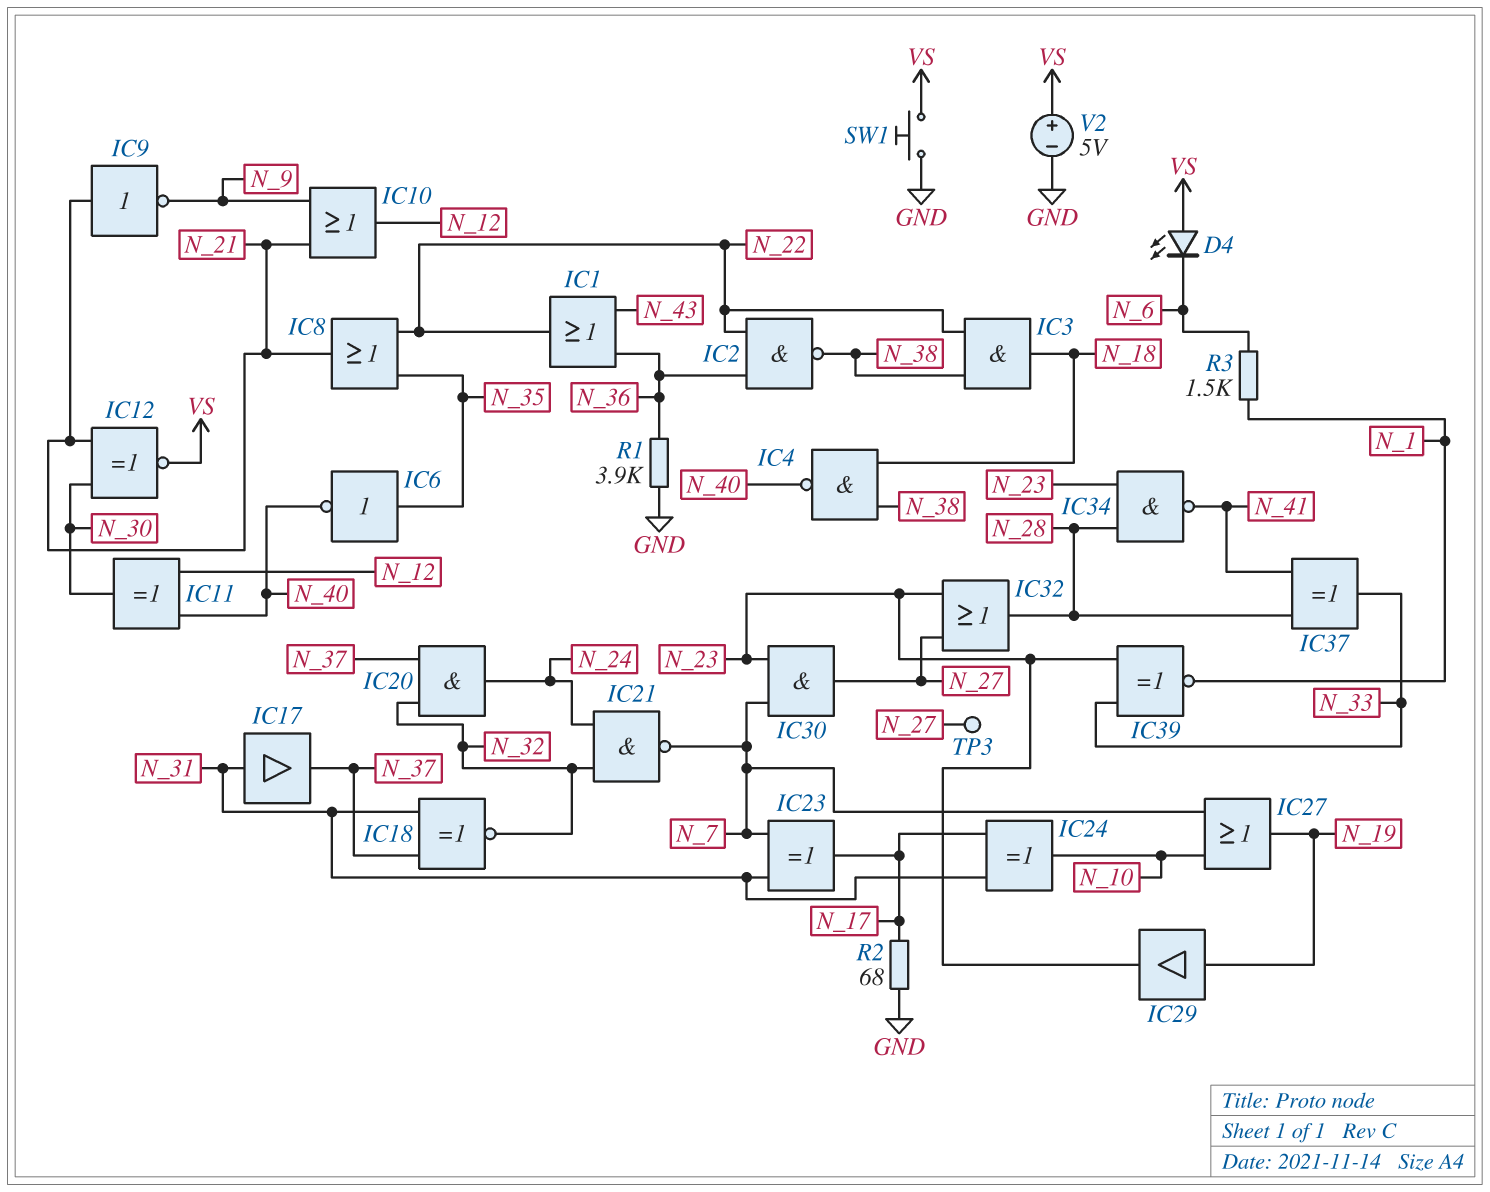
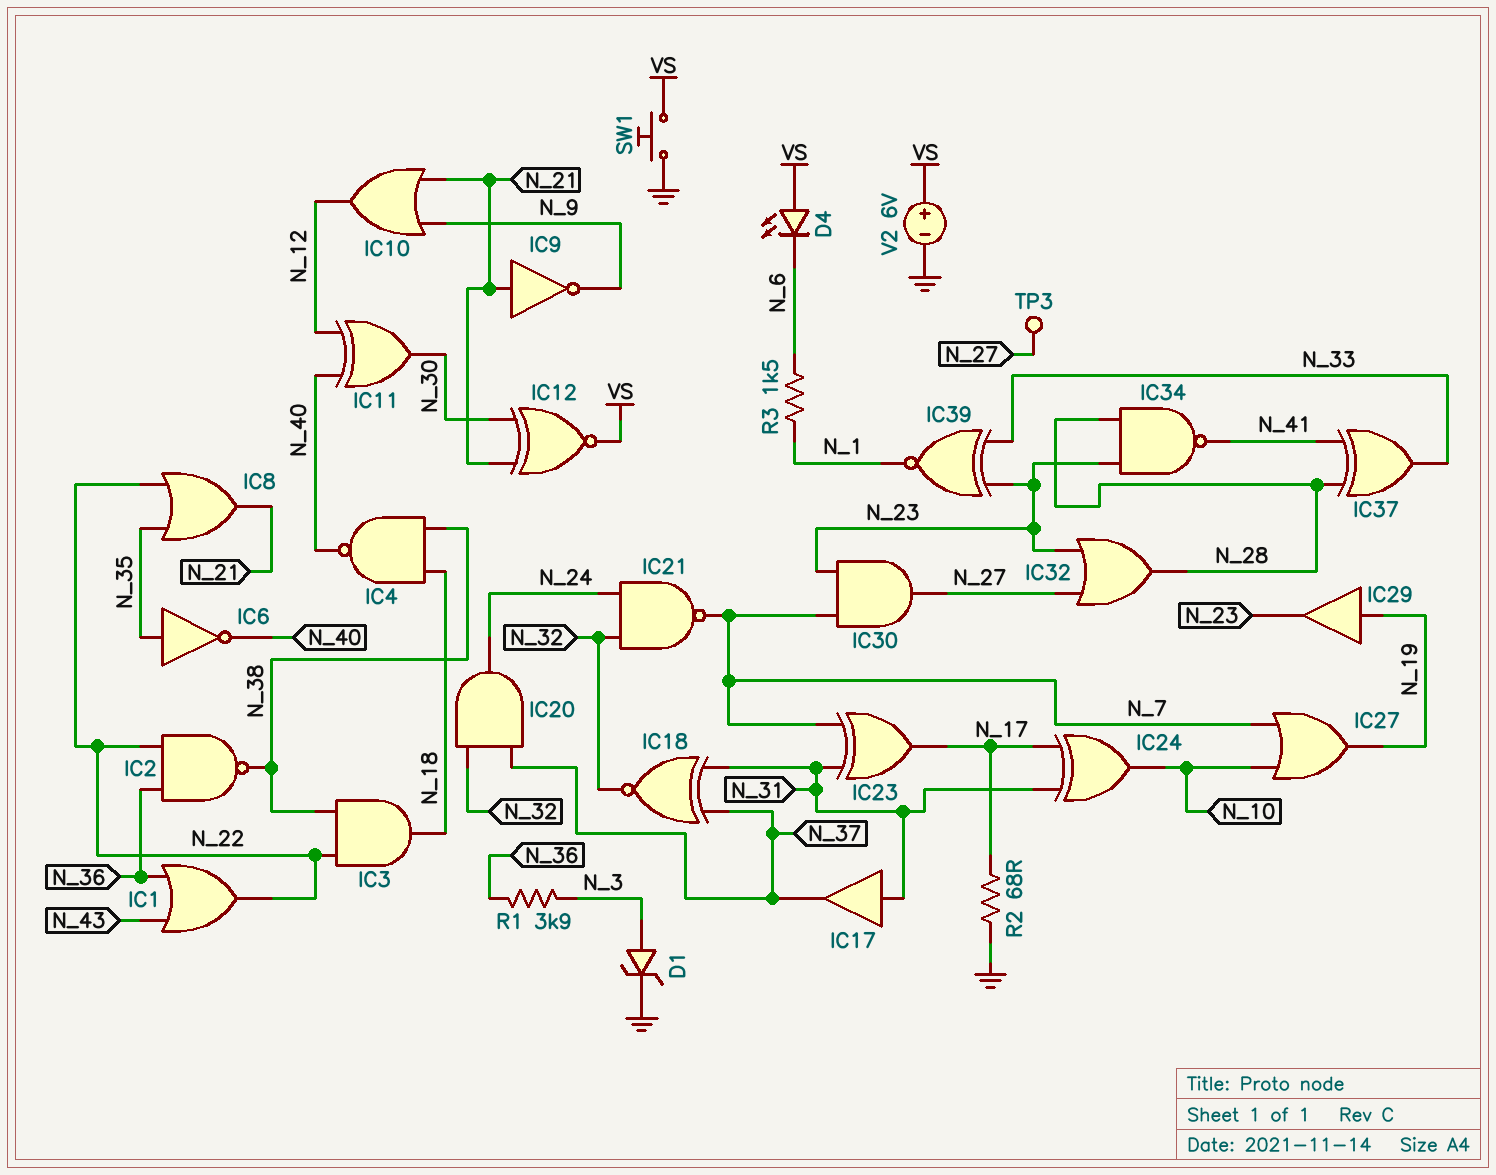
D1: none -> zener (A N_3, K GND)
R1: 3.9k (GND, N_36) -> 3.9k (N_3, N_36)
V2: 5V (plus VS, minus GND) -> 6V (plus VS, minus GND)

